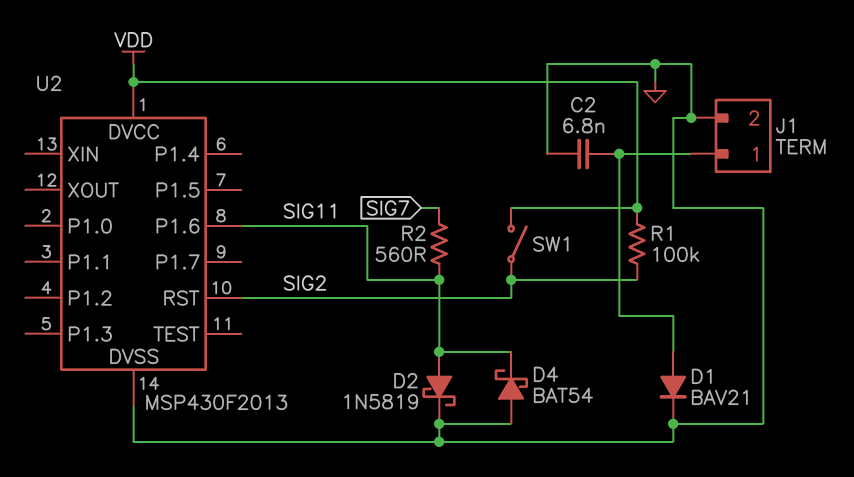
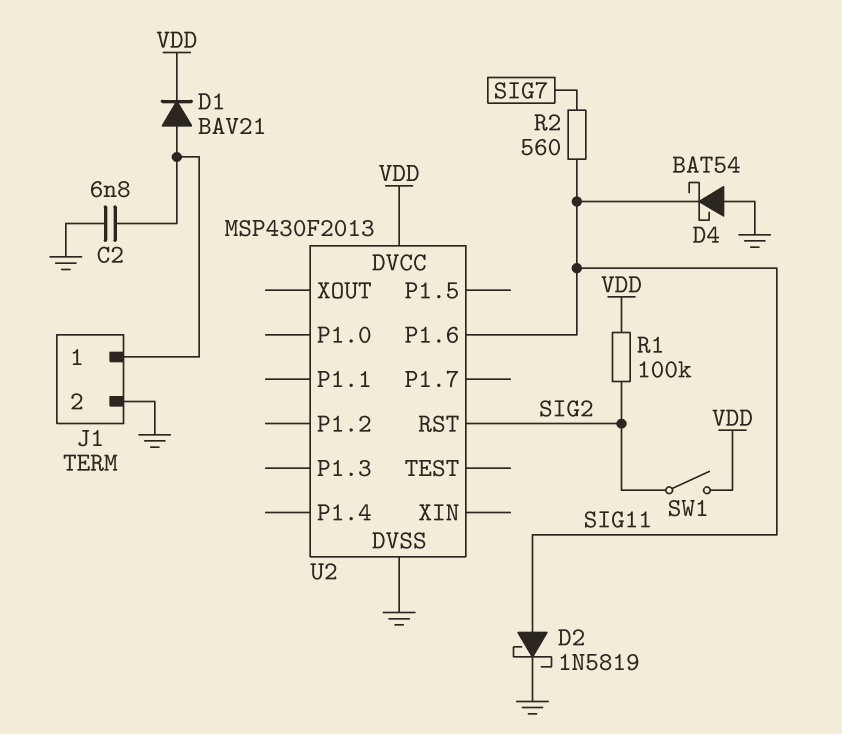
D1: diode BAV21 (A J1/1, K GND) -> diode BAV21 (A J1/1, K VDD)

